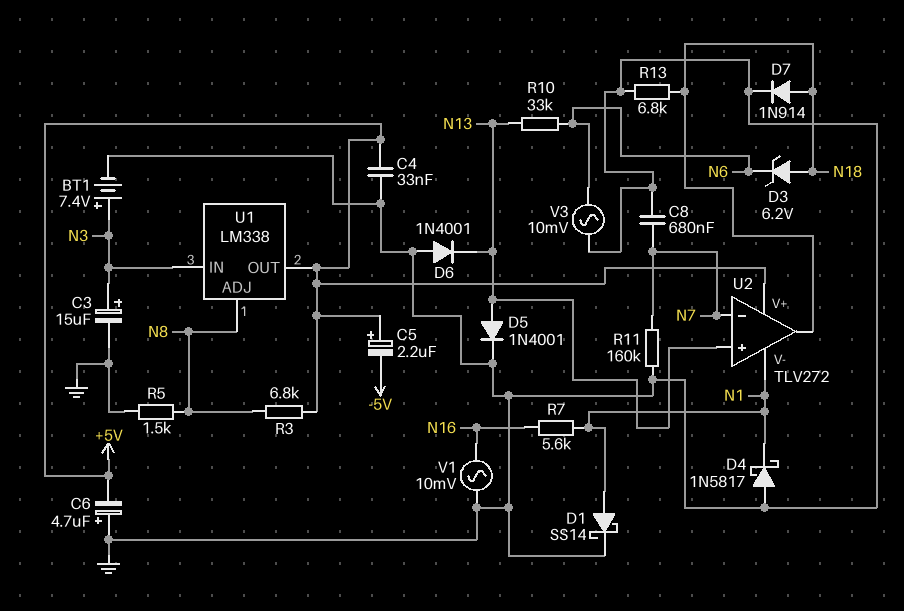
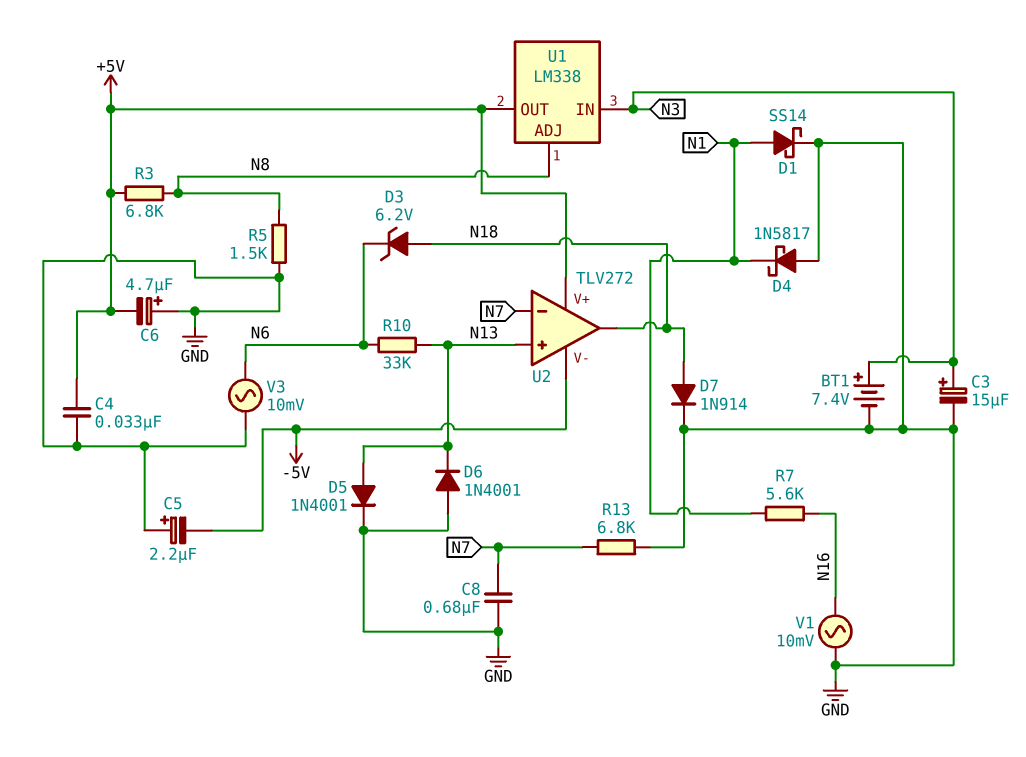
C5: 2.2uF (plus +5V, minus -5V) -> 2.2uF (plus GND, minus -5V)
R11: 160k (GND, N7) -> none
R13: 6.8k (GND, N18) -> 6.8k (GND, N7)
U2 pin V-: N1 -> -5V

